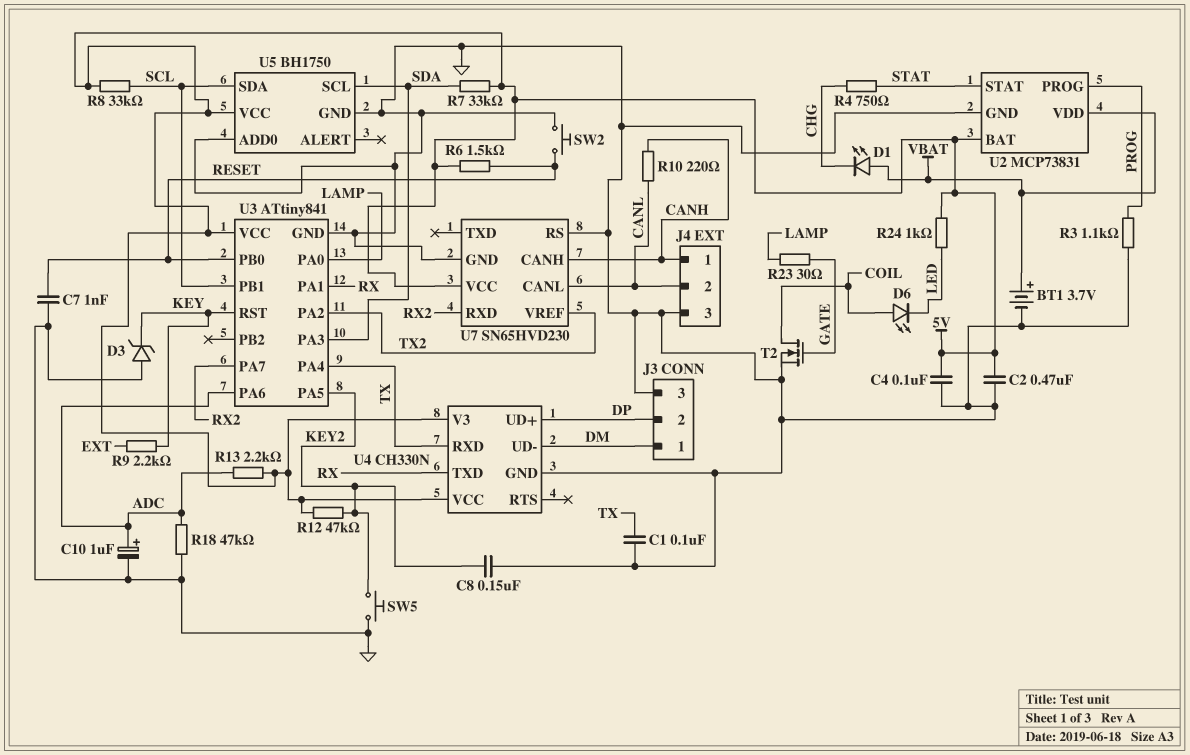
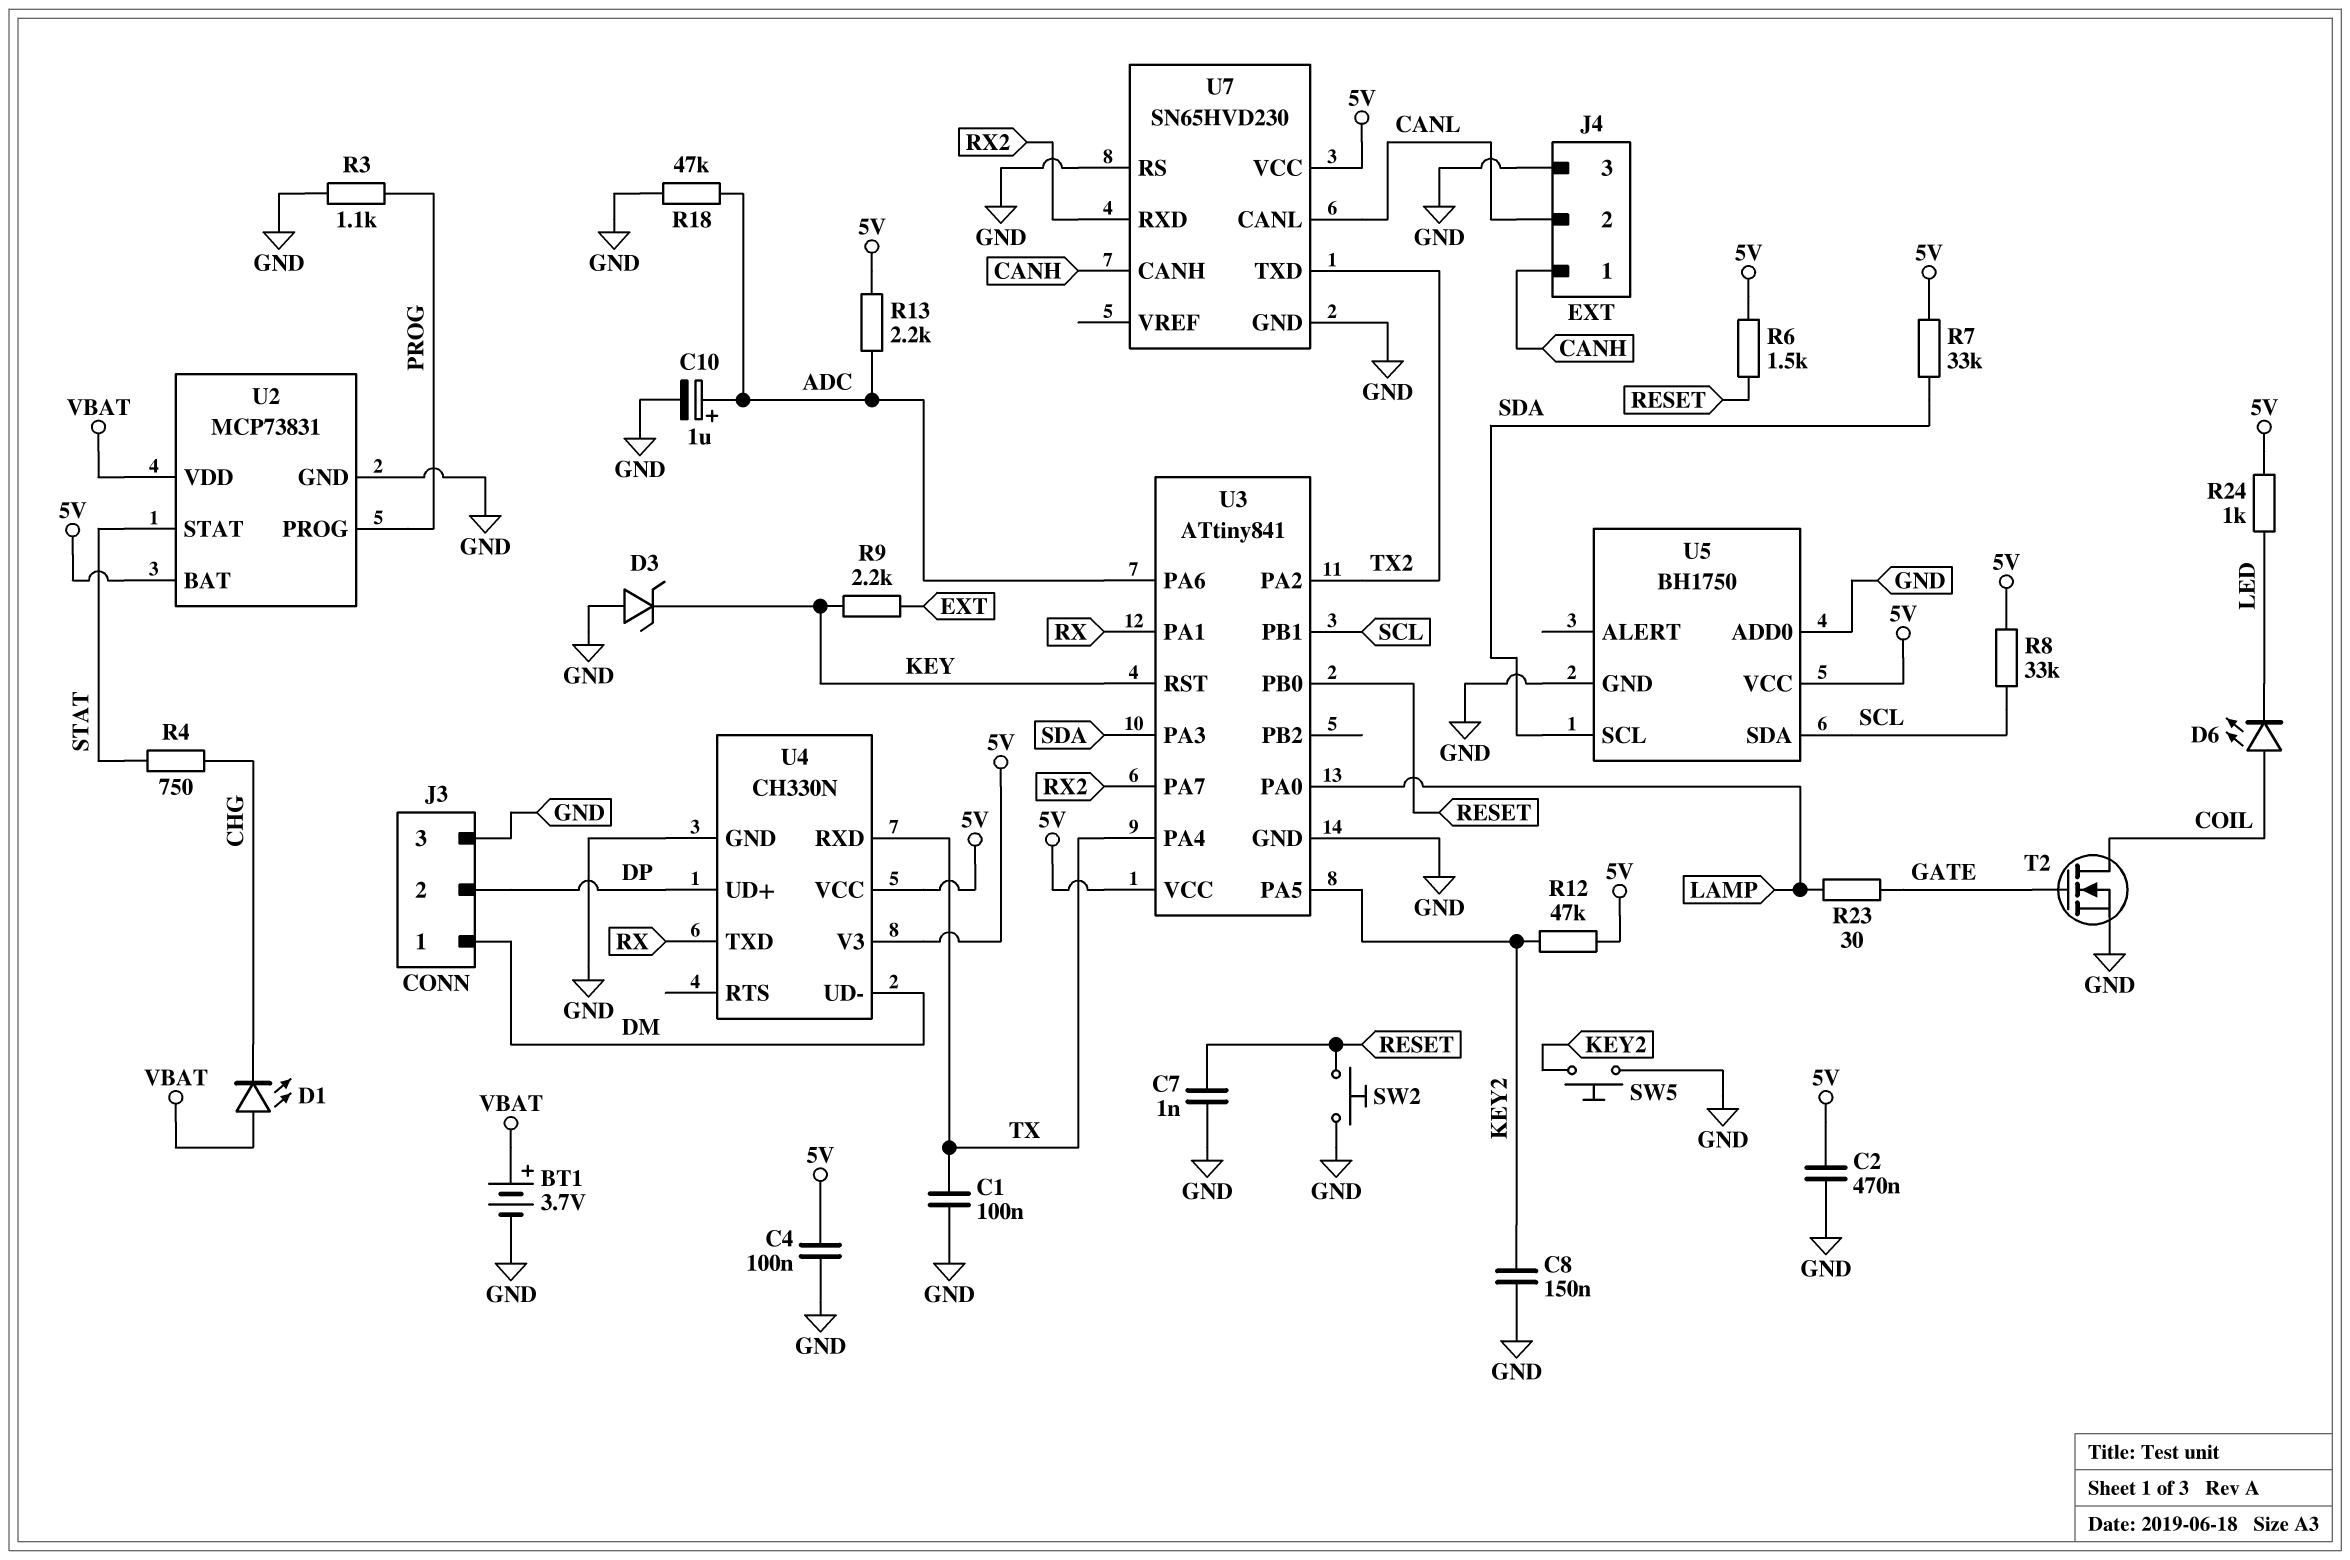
R10: 220 (CANH, CANL) -> none
U7 pin TXD: none -> TX2
U7 pin VREF: TX2 -> none

